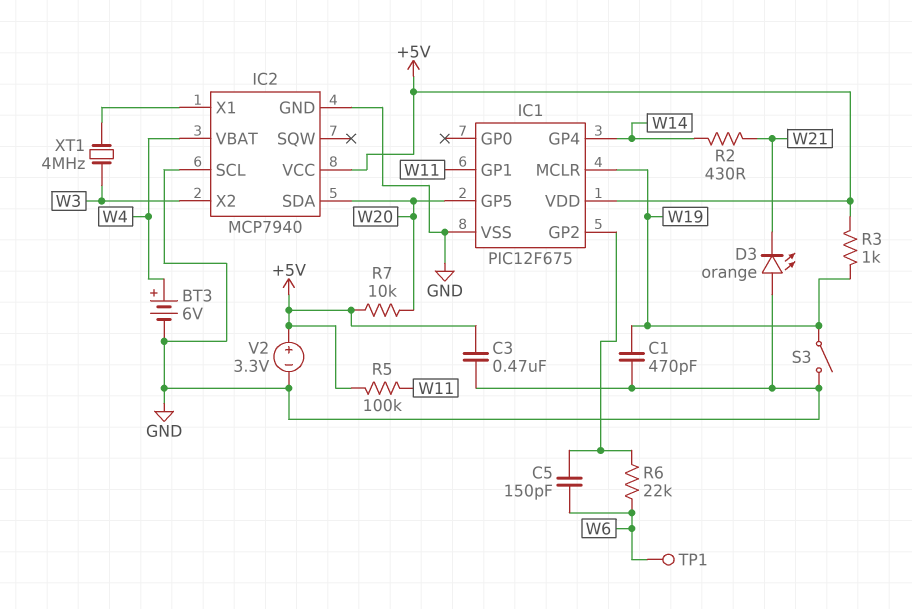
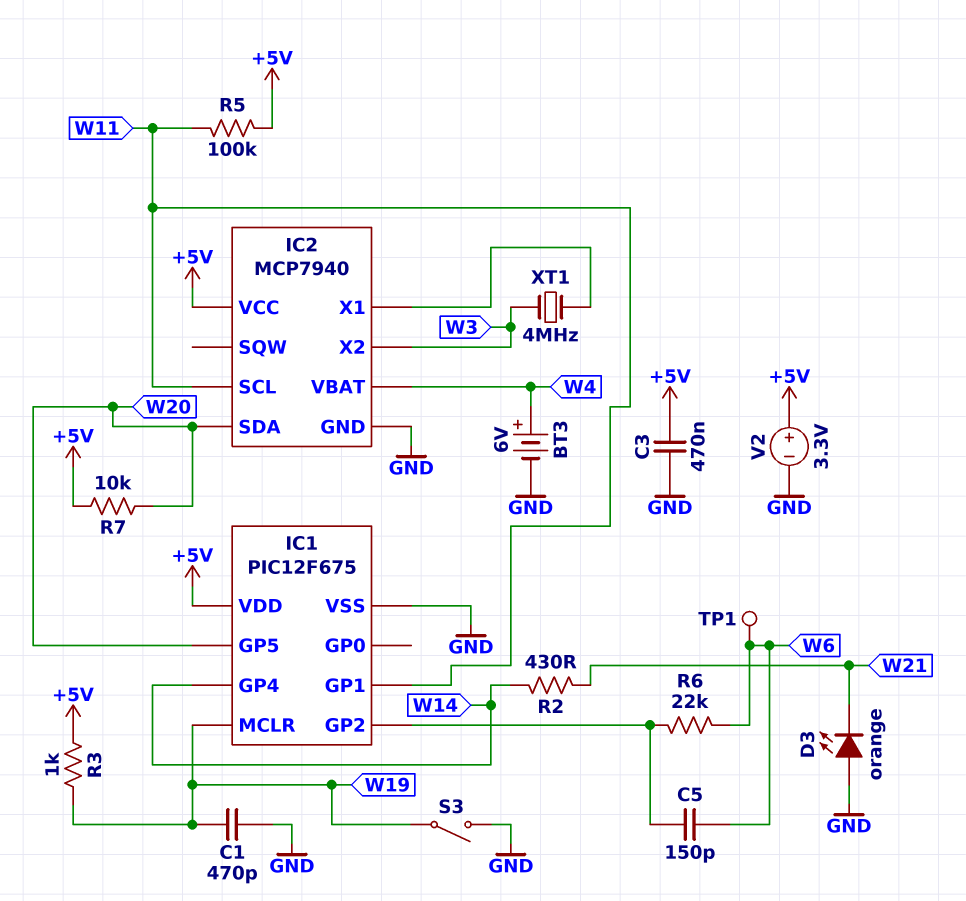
IC2 pin SCL: GND -> W11

